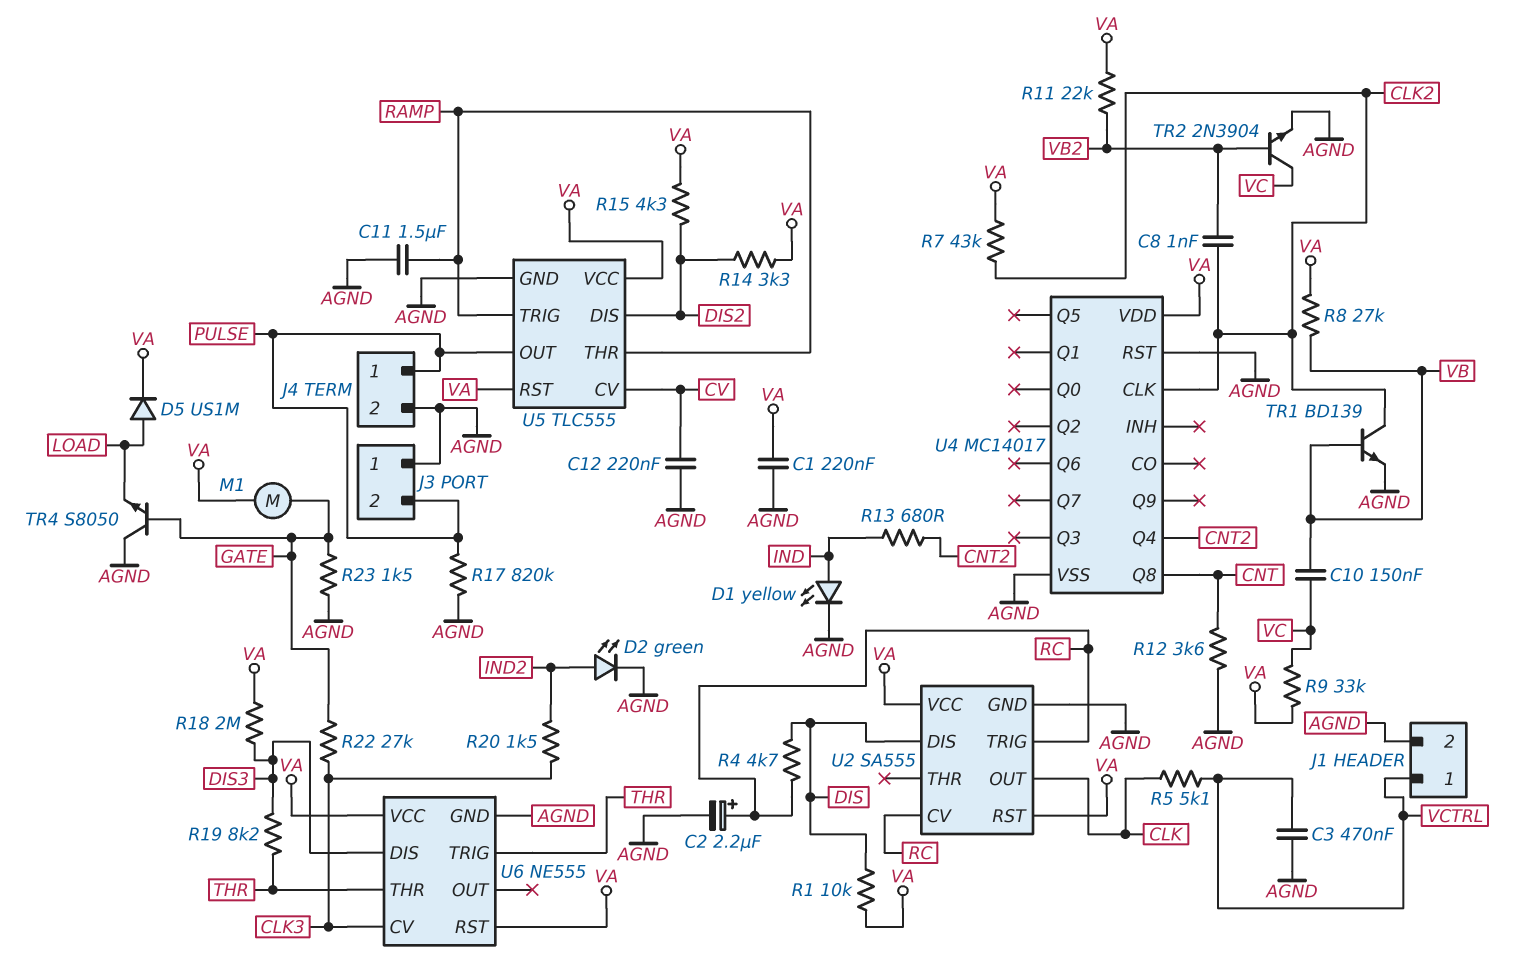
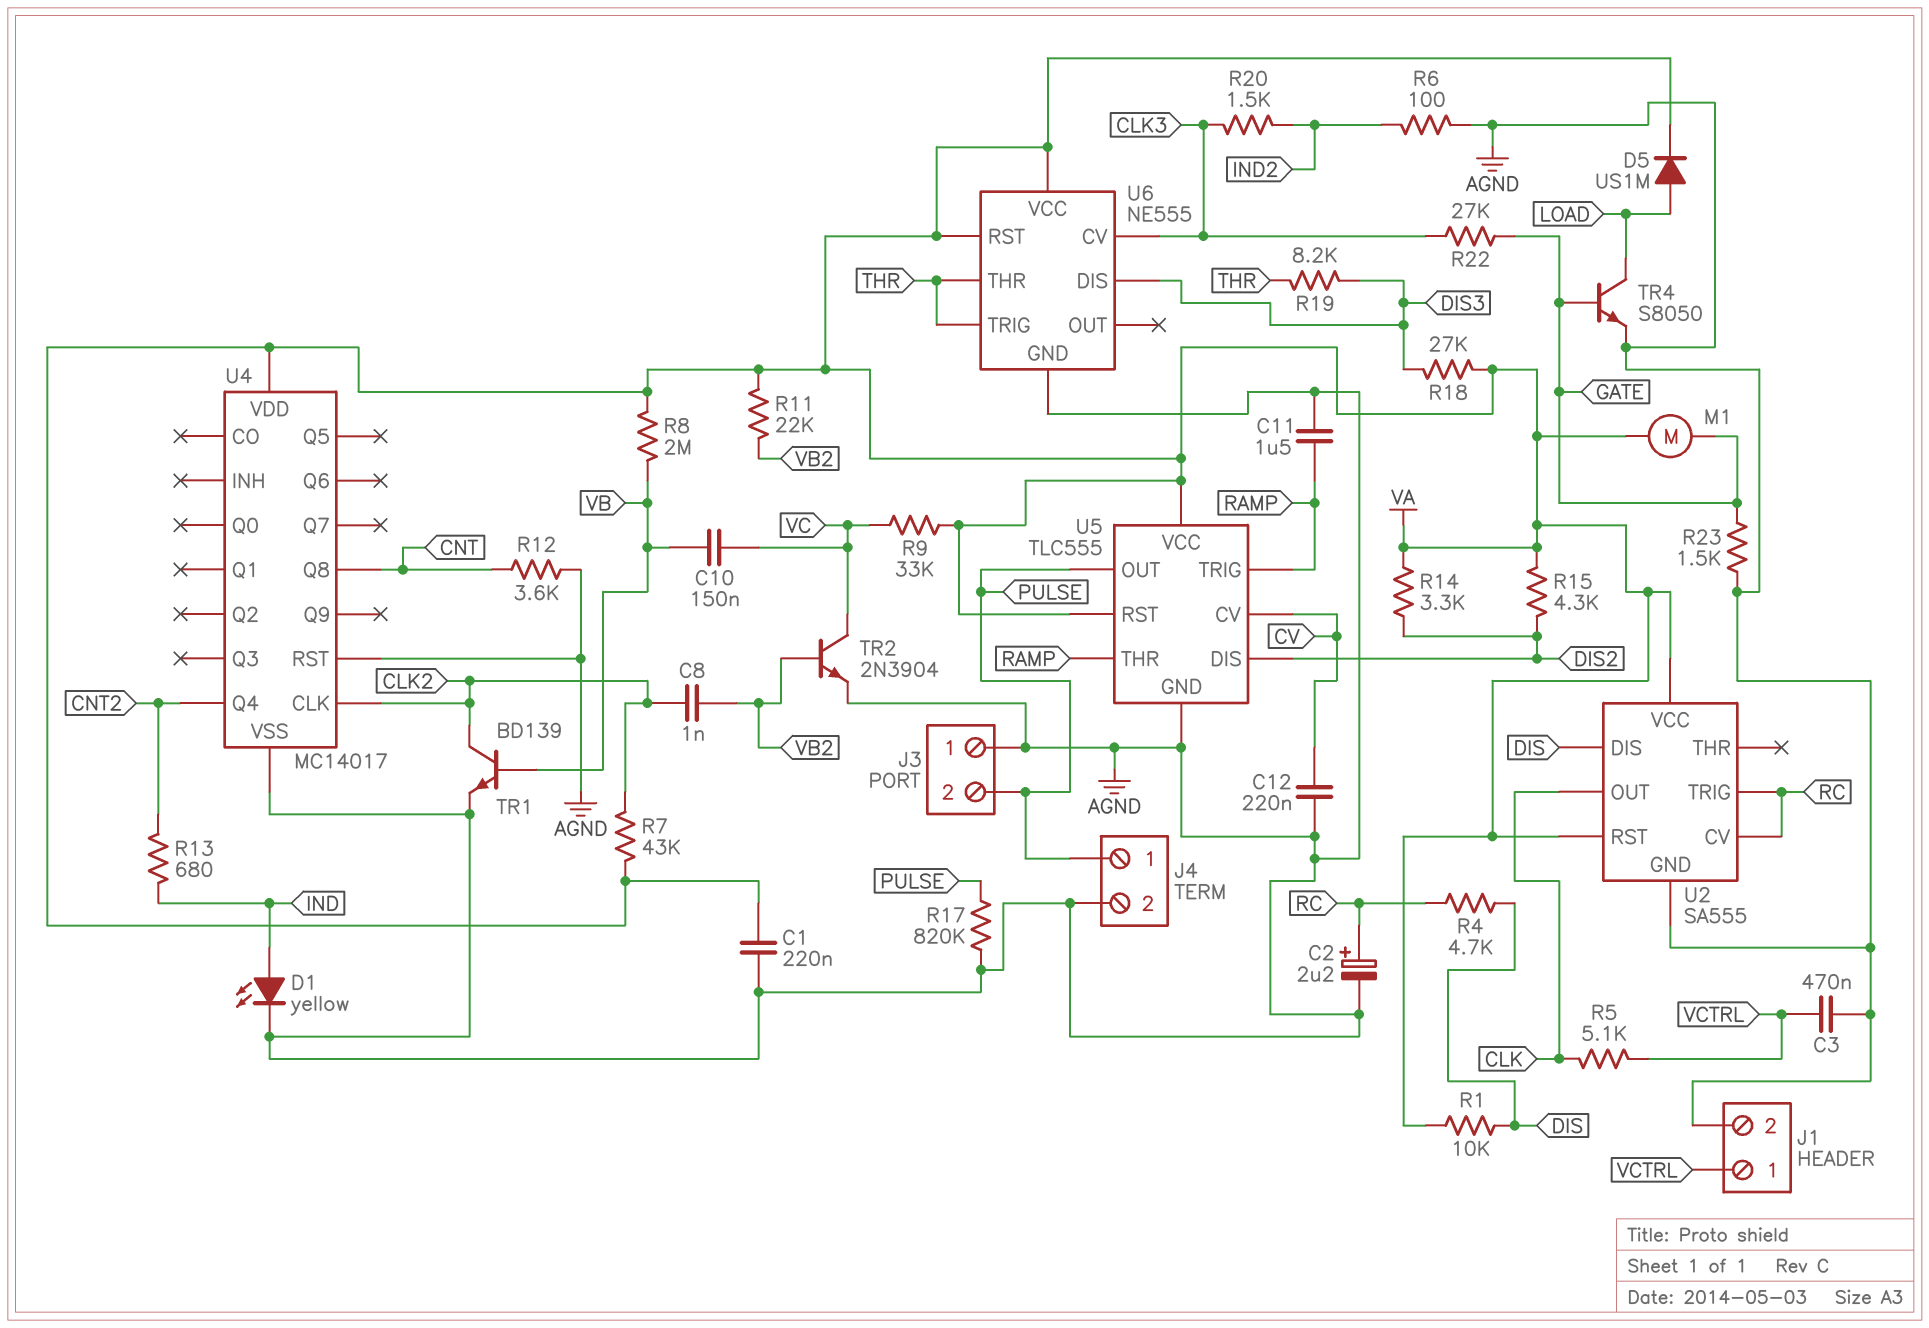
D2: LED green (A IND2, K AGND) -> none
R6: none -> 100 (AGND, IND2)
R8: 27k (VA, VB) -> 2M (VA, VB)
R18: 2M (DIS3, VA) -> 27k (DIS3, VA)
TR4: NPN S8050 (B GATE, C AGND, E LOAD) -> NPN S8050 (B GATE, C LOAD, E AGND)

